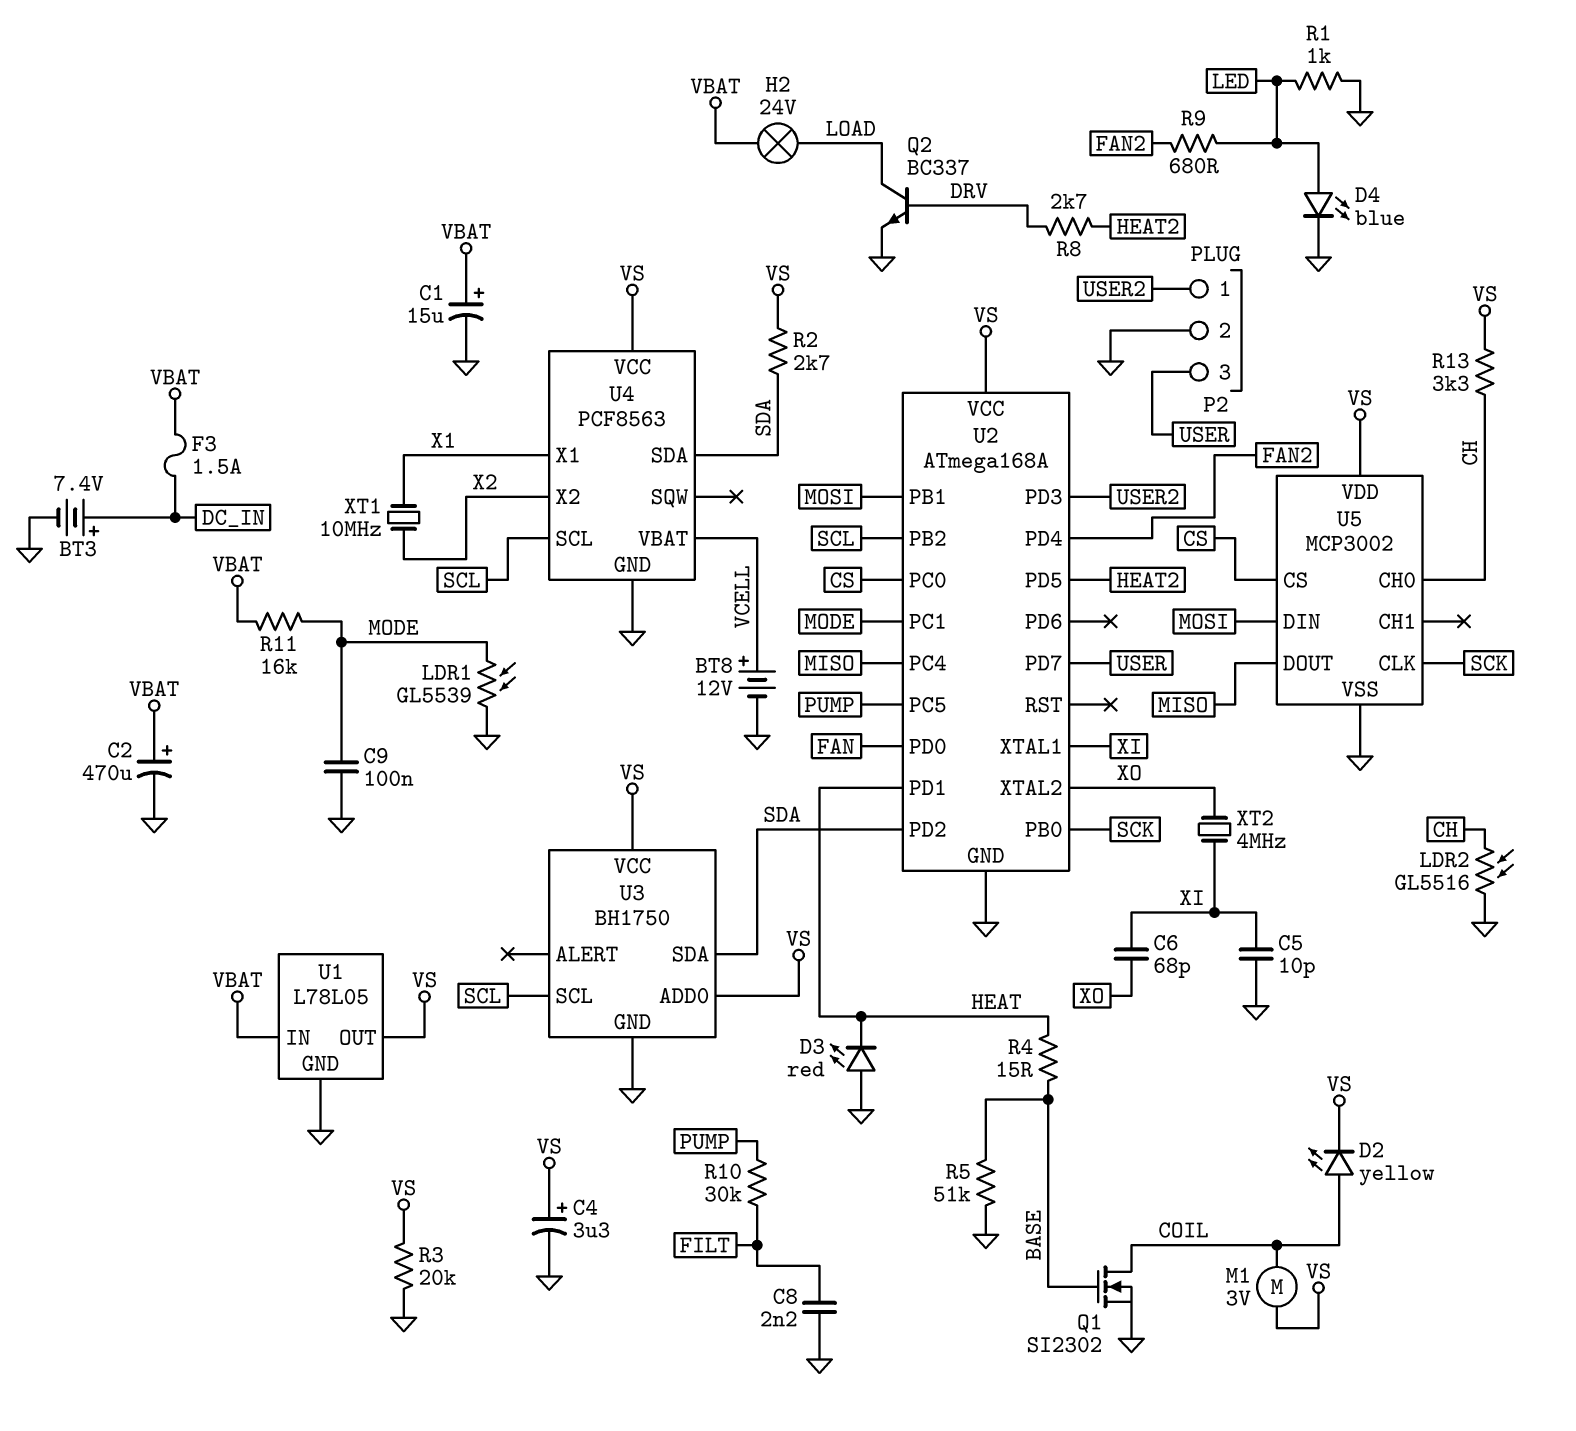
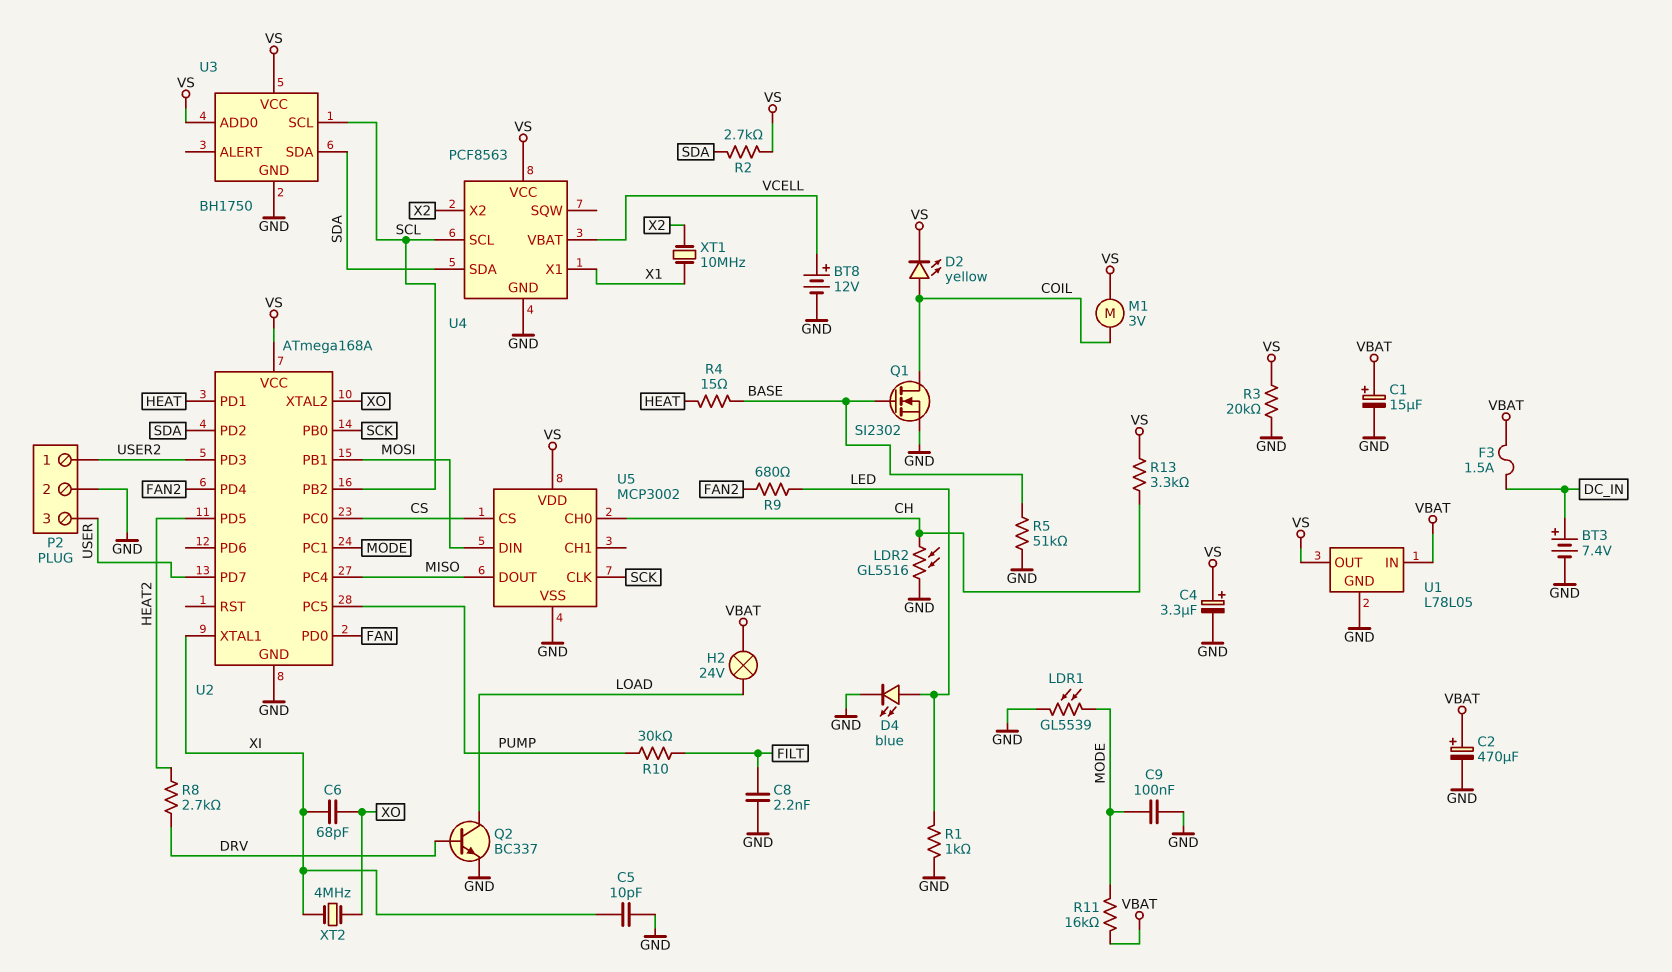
D3: LED red (A GND, K HEAT) -> none

